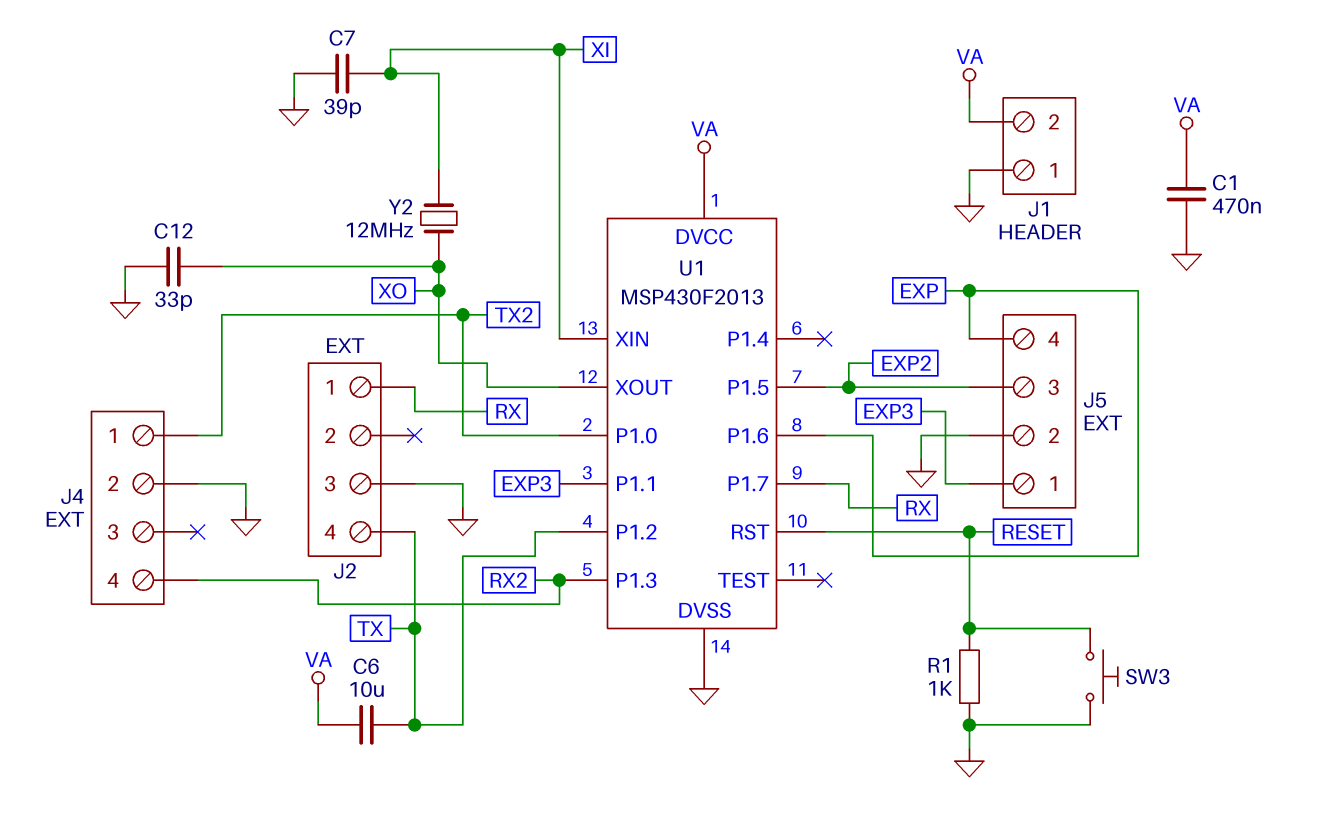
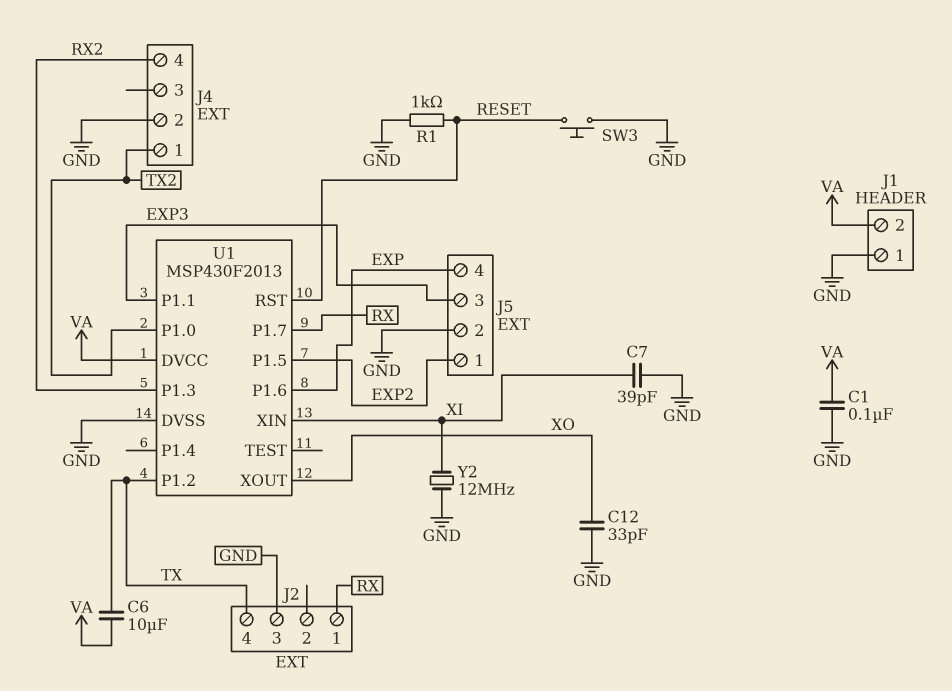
C1: 470nF (GND, VA) -> 100nF (GND, VA)
J5 pin 1: EXP3 -> EXP2
J5 pin 3: EXP2 -> EXP3
Y2: 12MHz (XI, XO) -> 12MHz (GND, XI)

